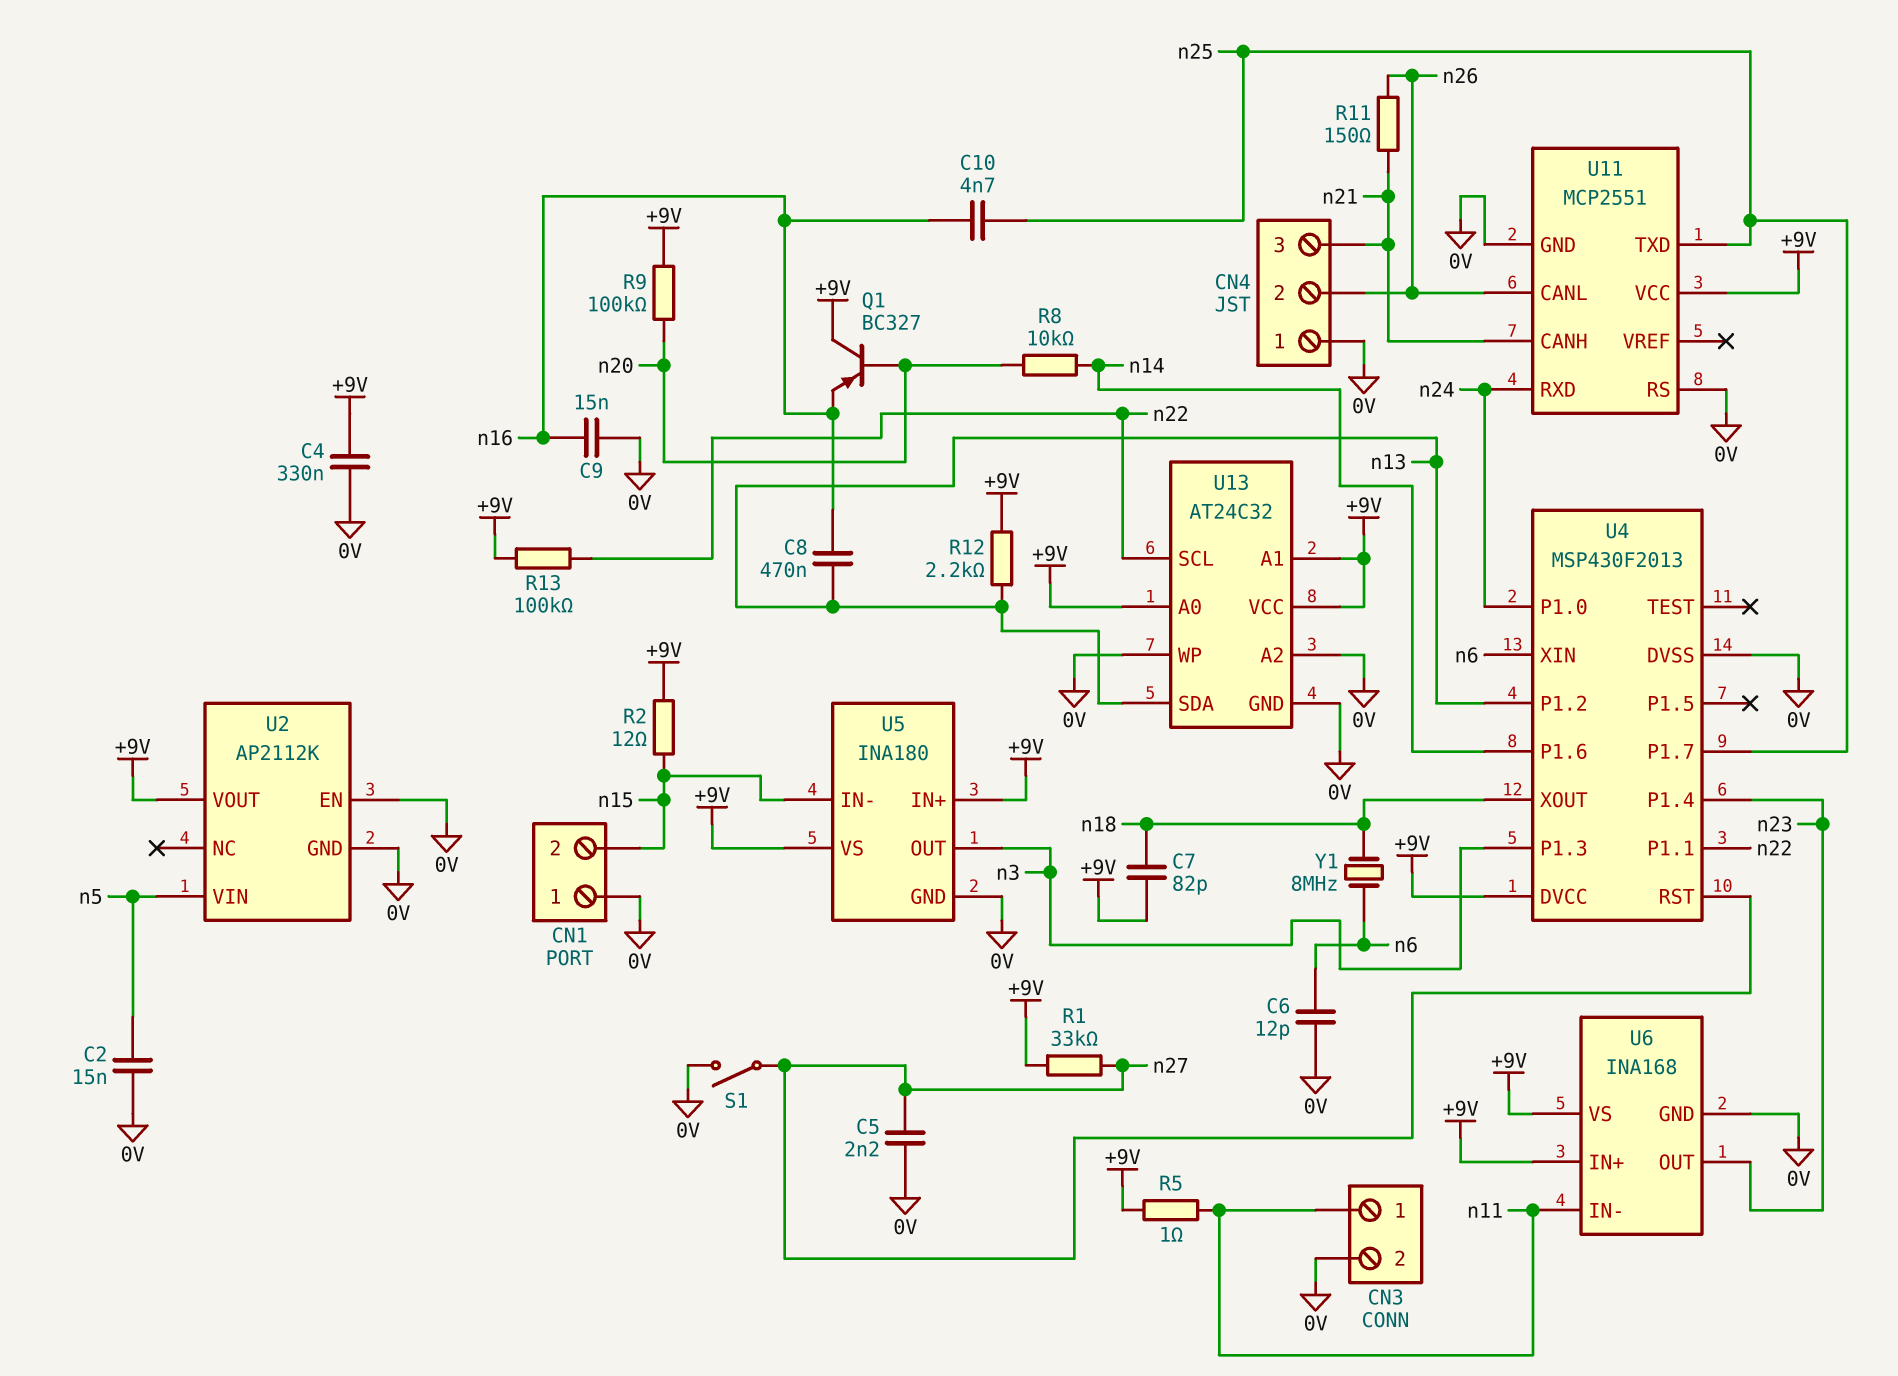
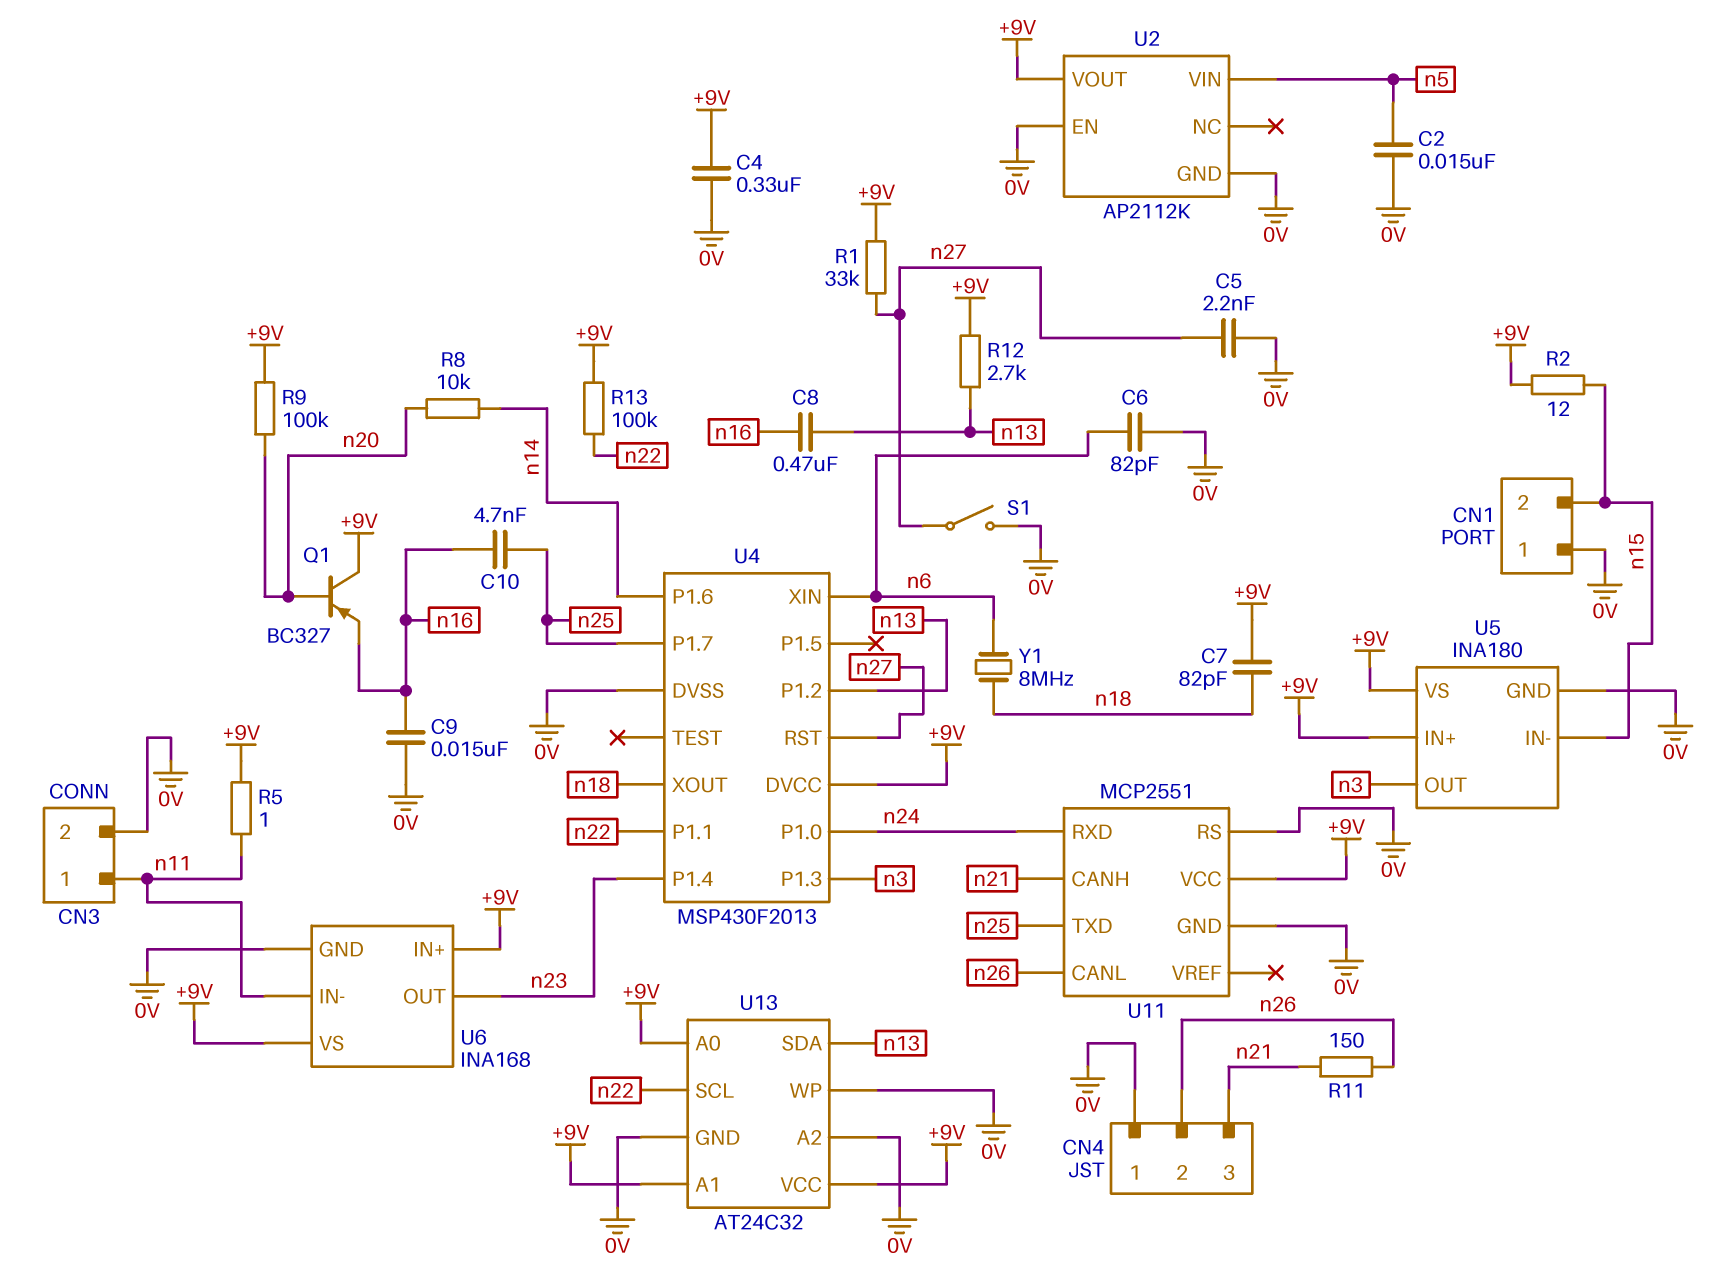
C6: 12pF (0V, n6) -> 82pF (0V, n6)
R12: 2.2k (+9V, n13) -> 2.7k (+9V, n13)

